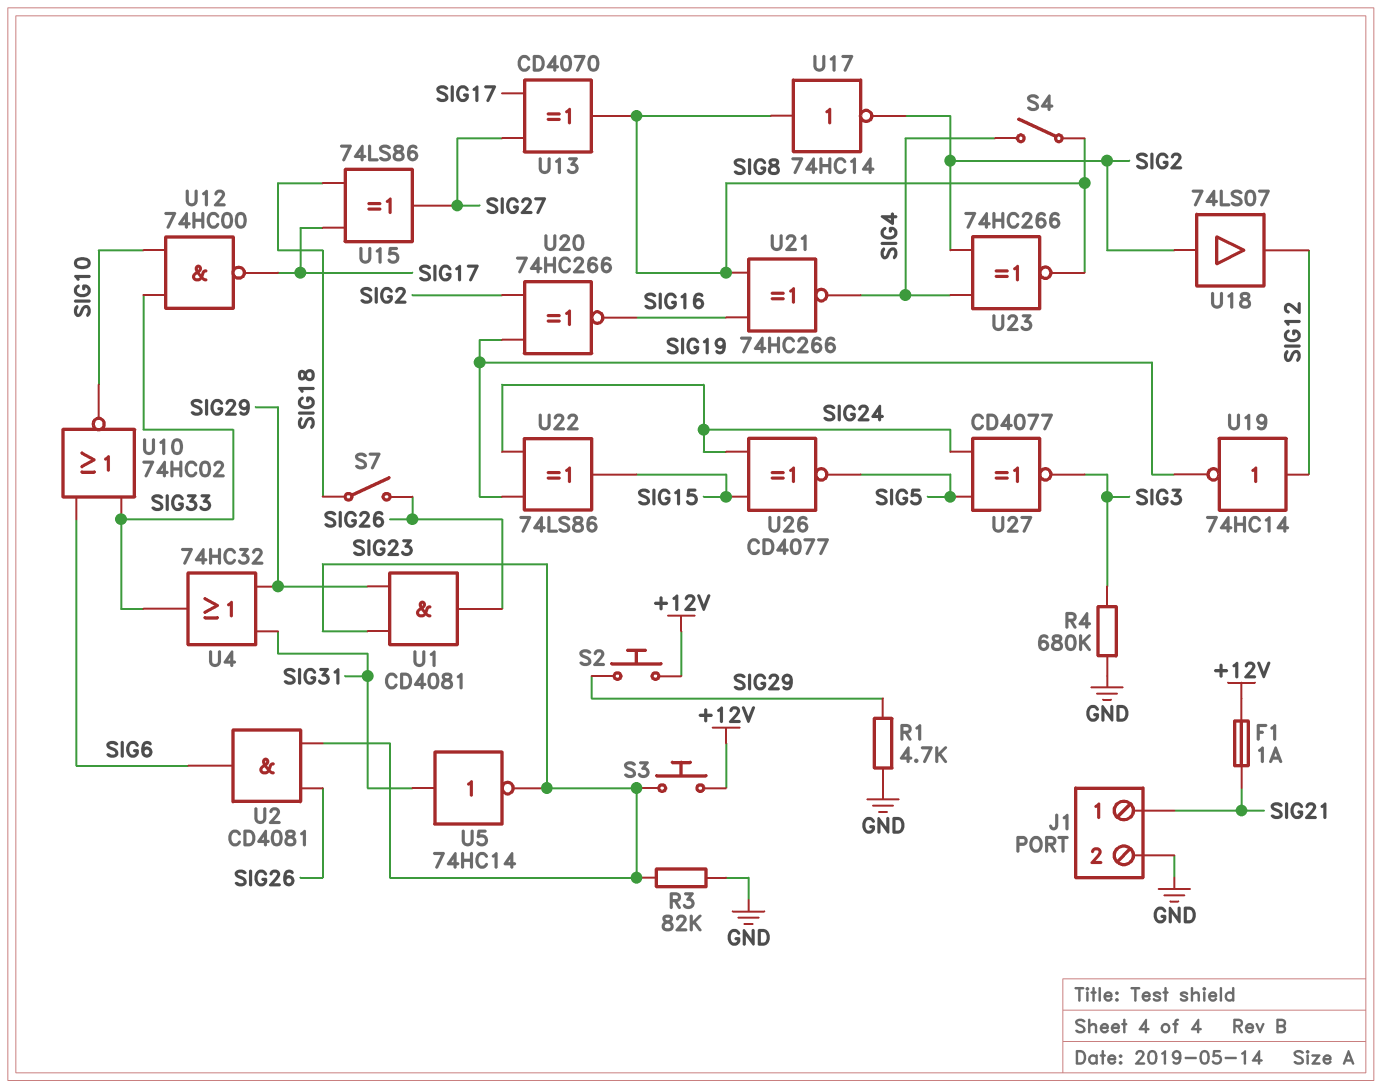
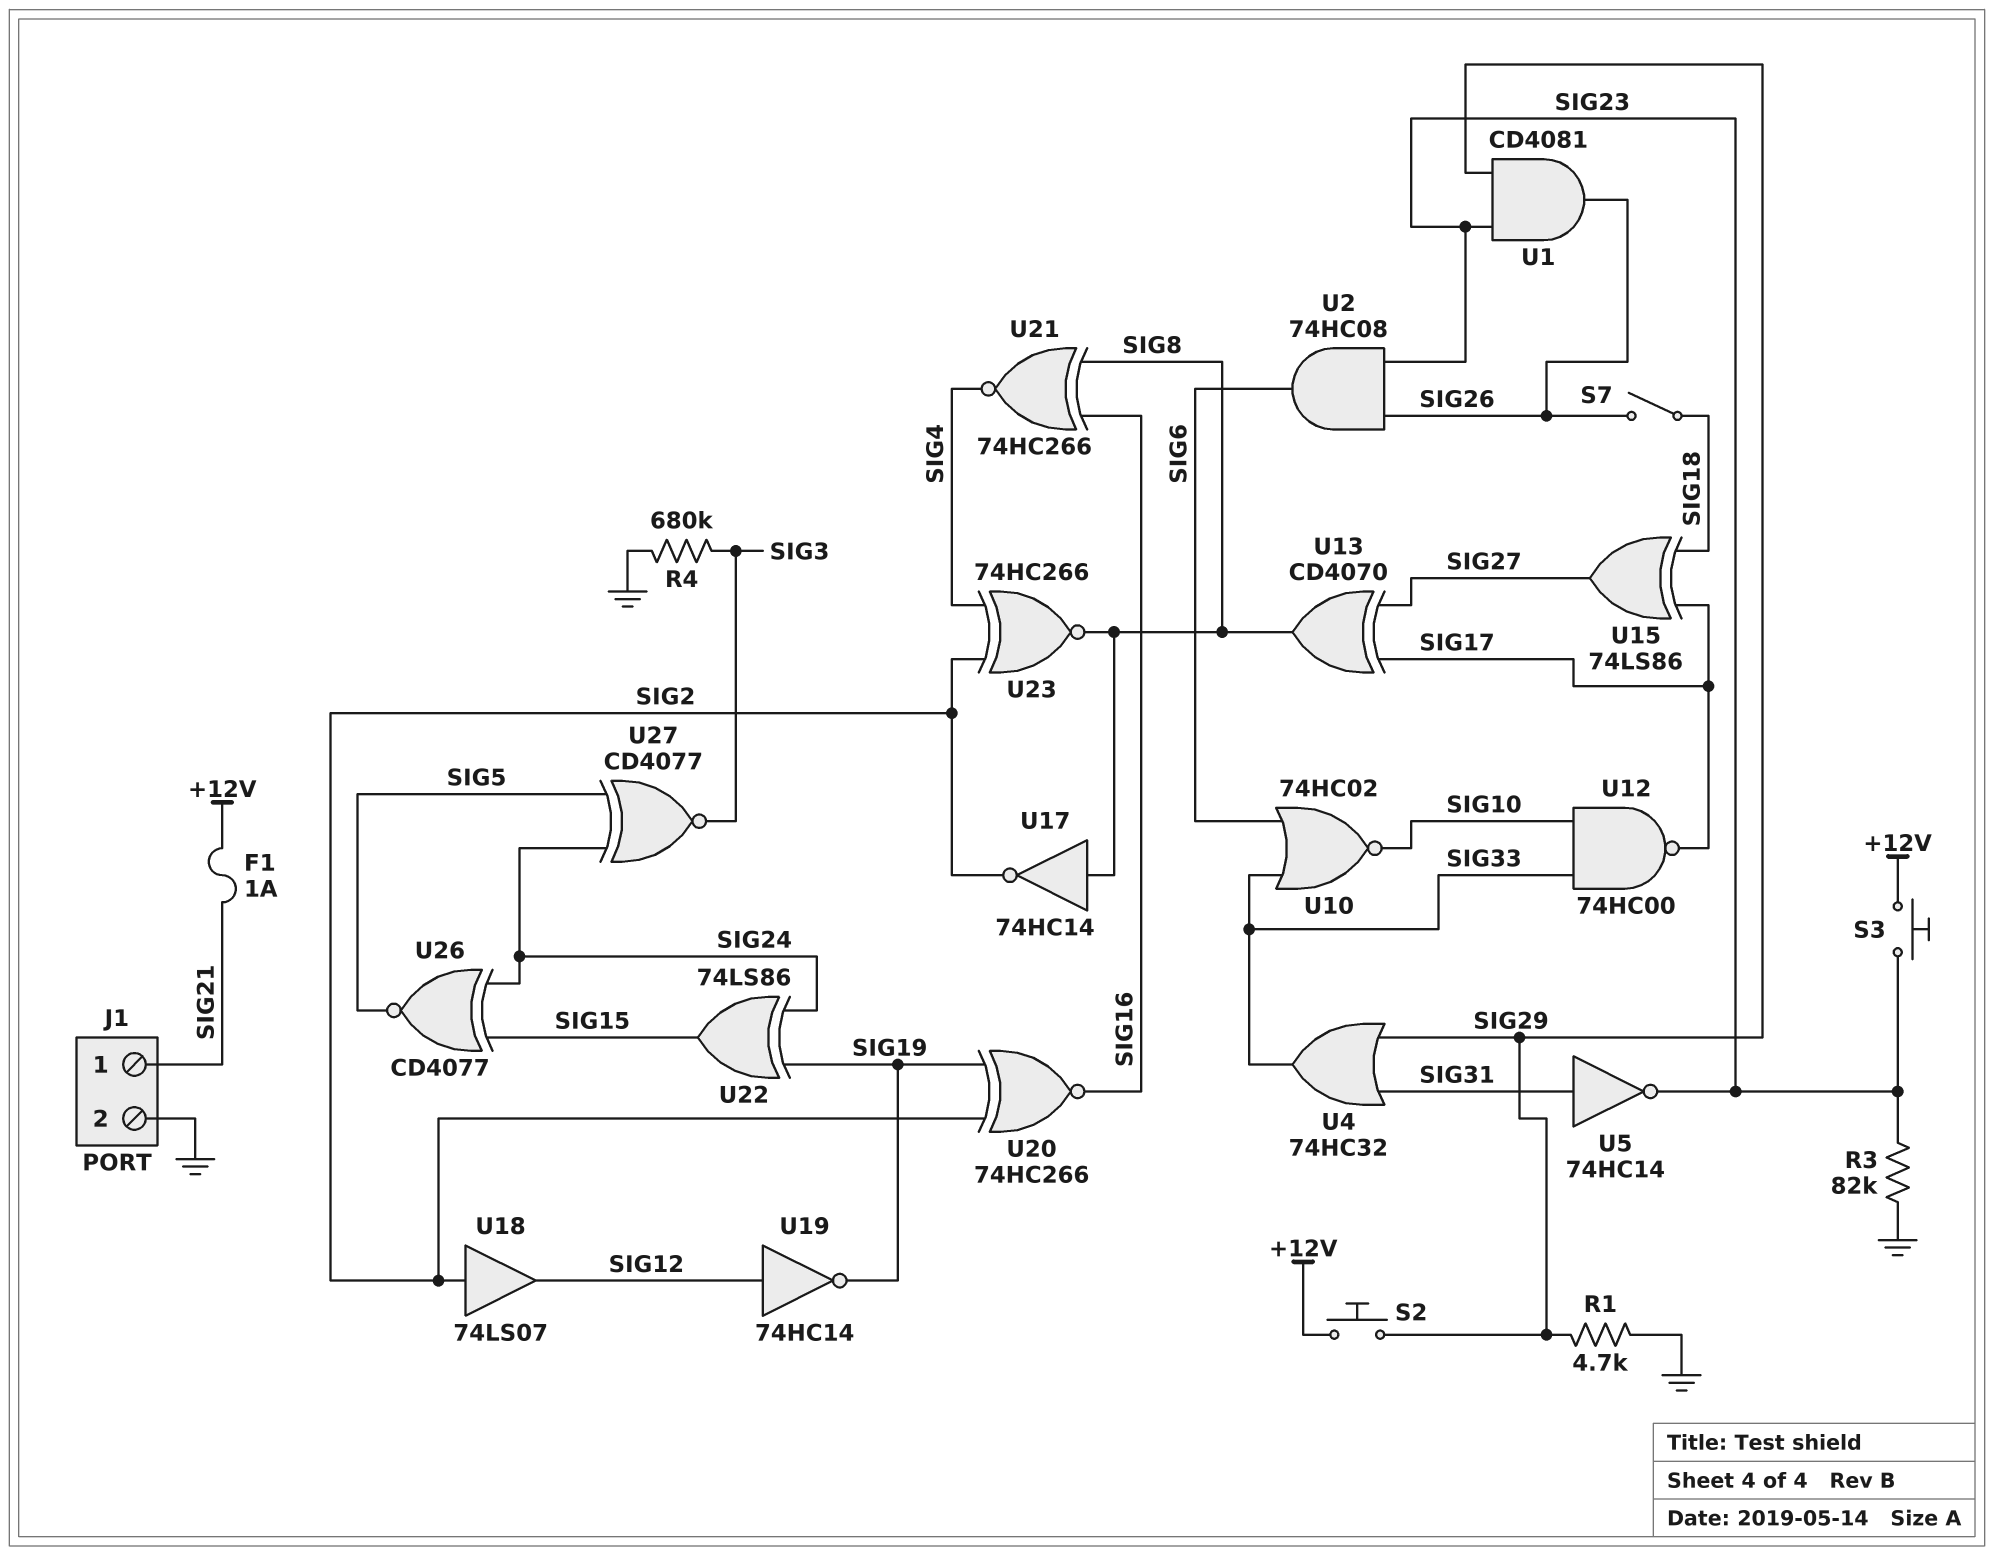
S4: switch (SIG4, SIG8) -> none
U2: AND CD4081 (in SIG23, in SIG26, out SIG6) -> AND 74HC08 (in SIG23, in SIG26, out SIG6)

